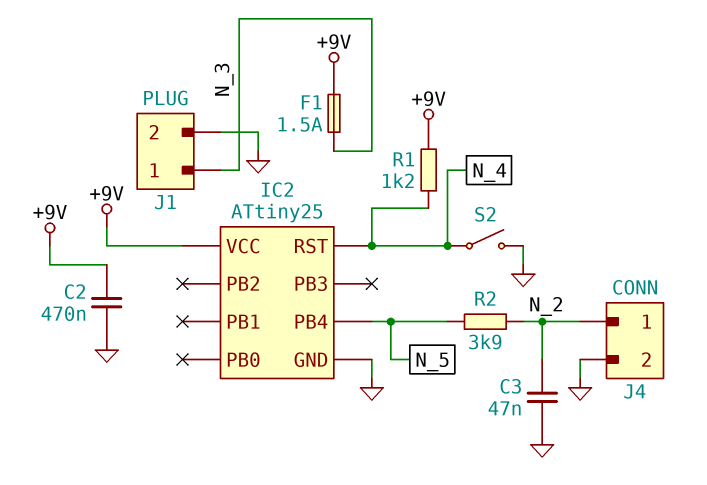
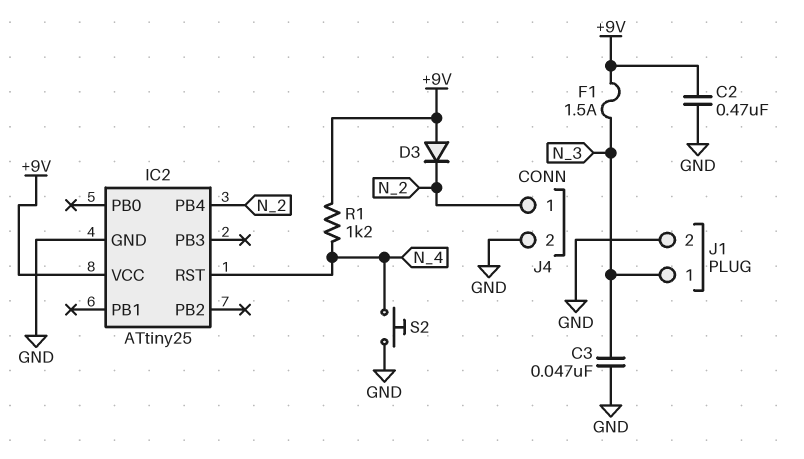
C3: 47nF (GND, N_2) -> 47nF (GND, N_3)
D3: none -> diode (A +9V, K N_2)
IC2 pin PB4: N_5 -> N_2
R2: 3.9k (N_2, N_5) -> none
S2: switch (GND, N_4) -> button (GND, N_4)

